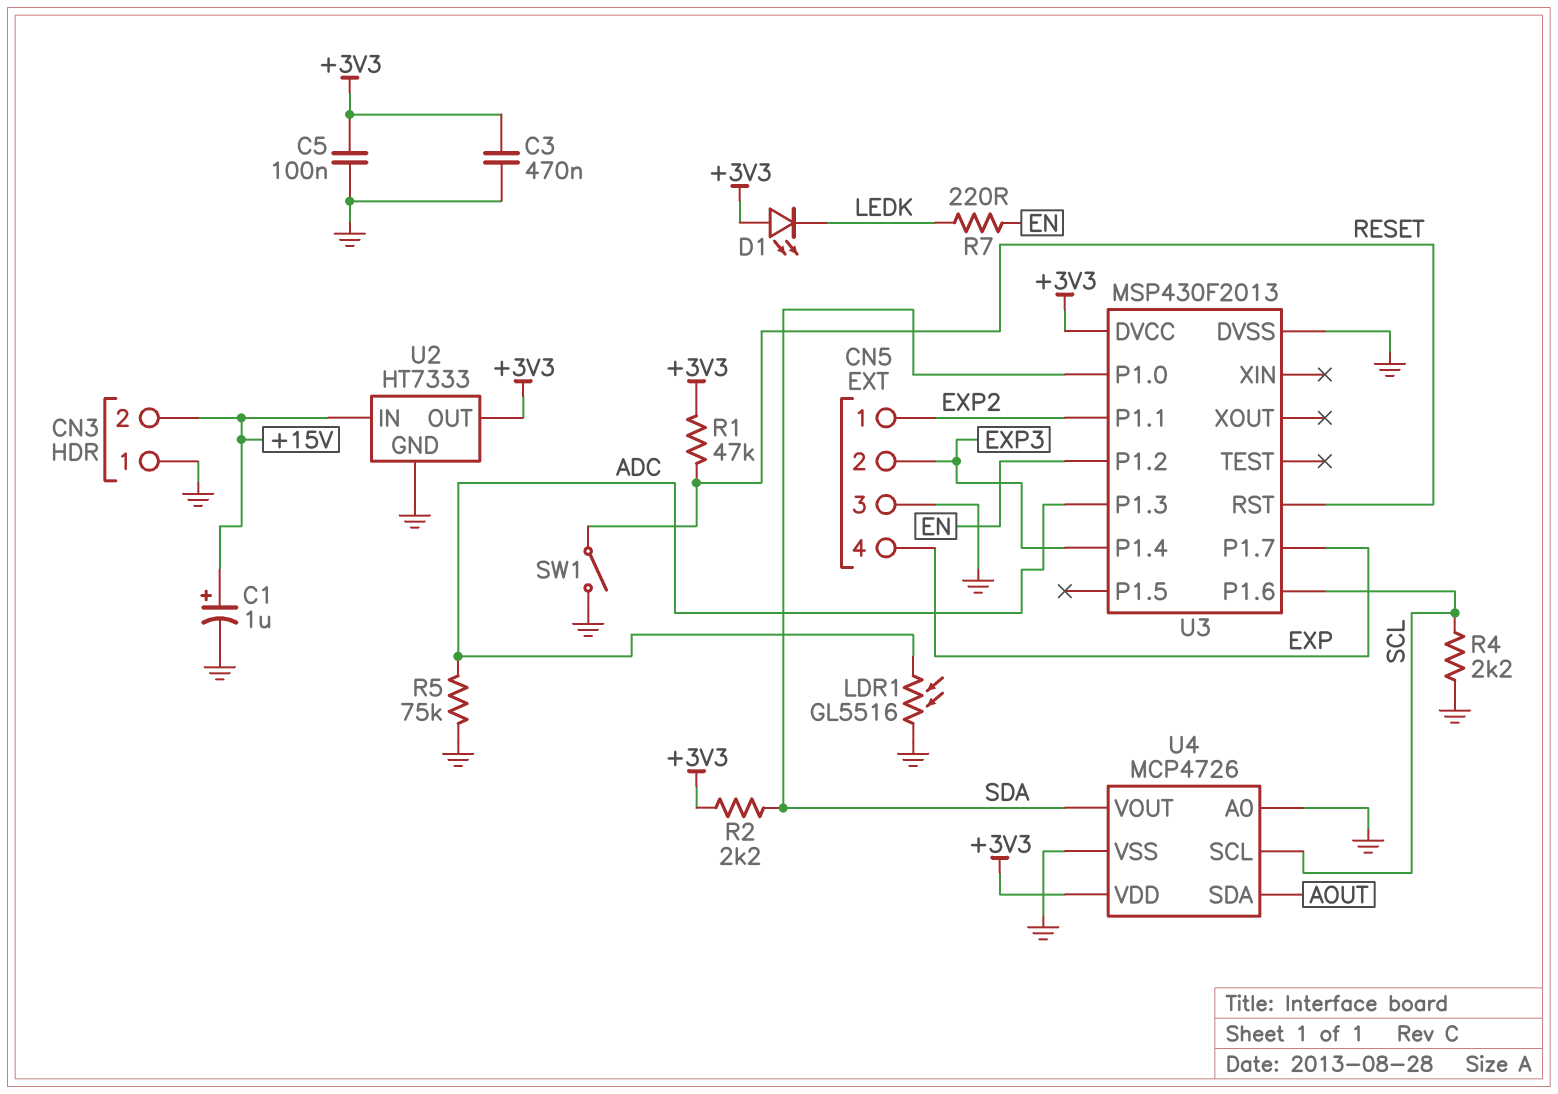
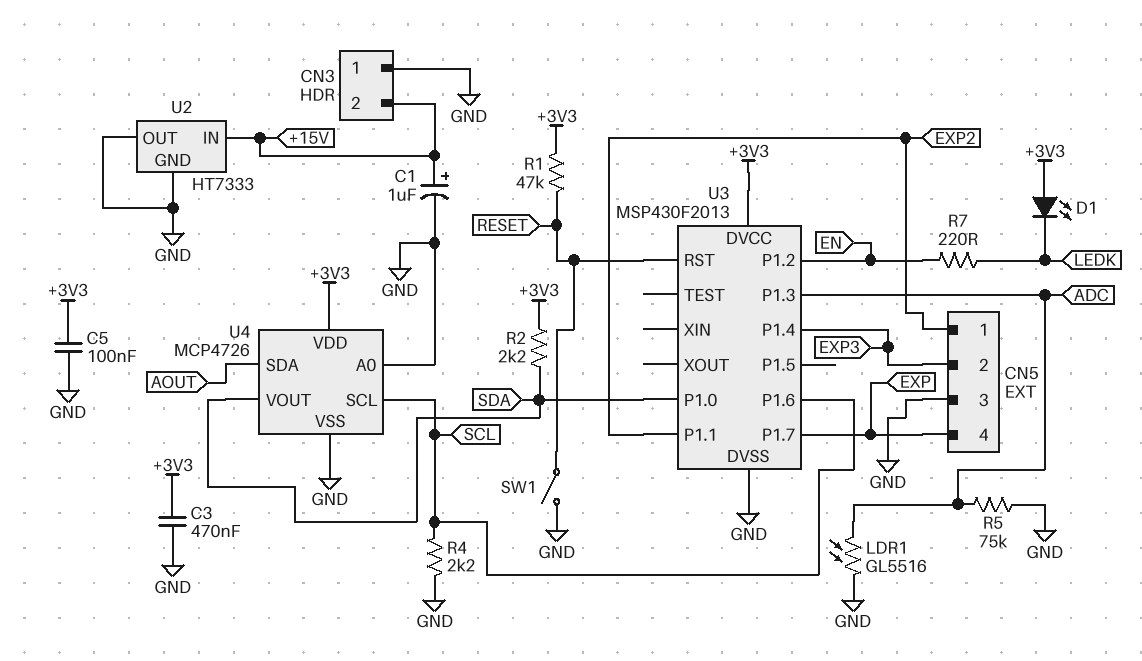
U2 pin OUT: +3V3 -> GND

